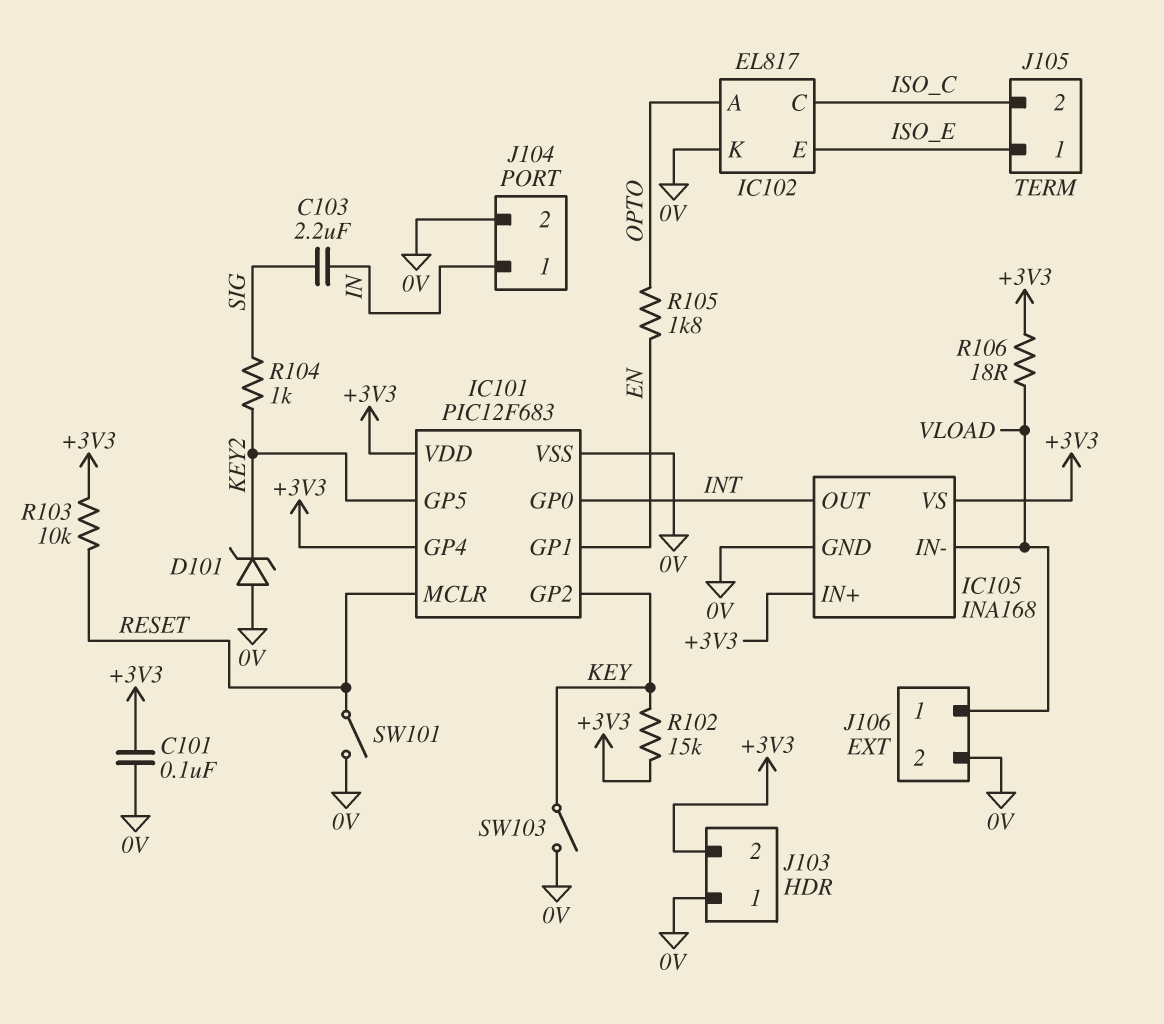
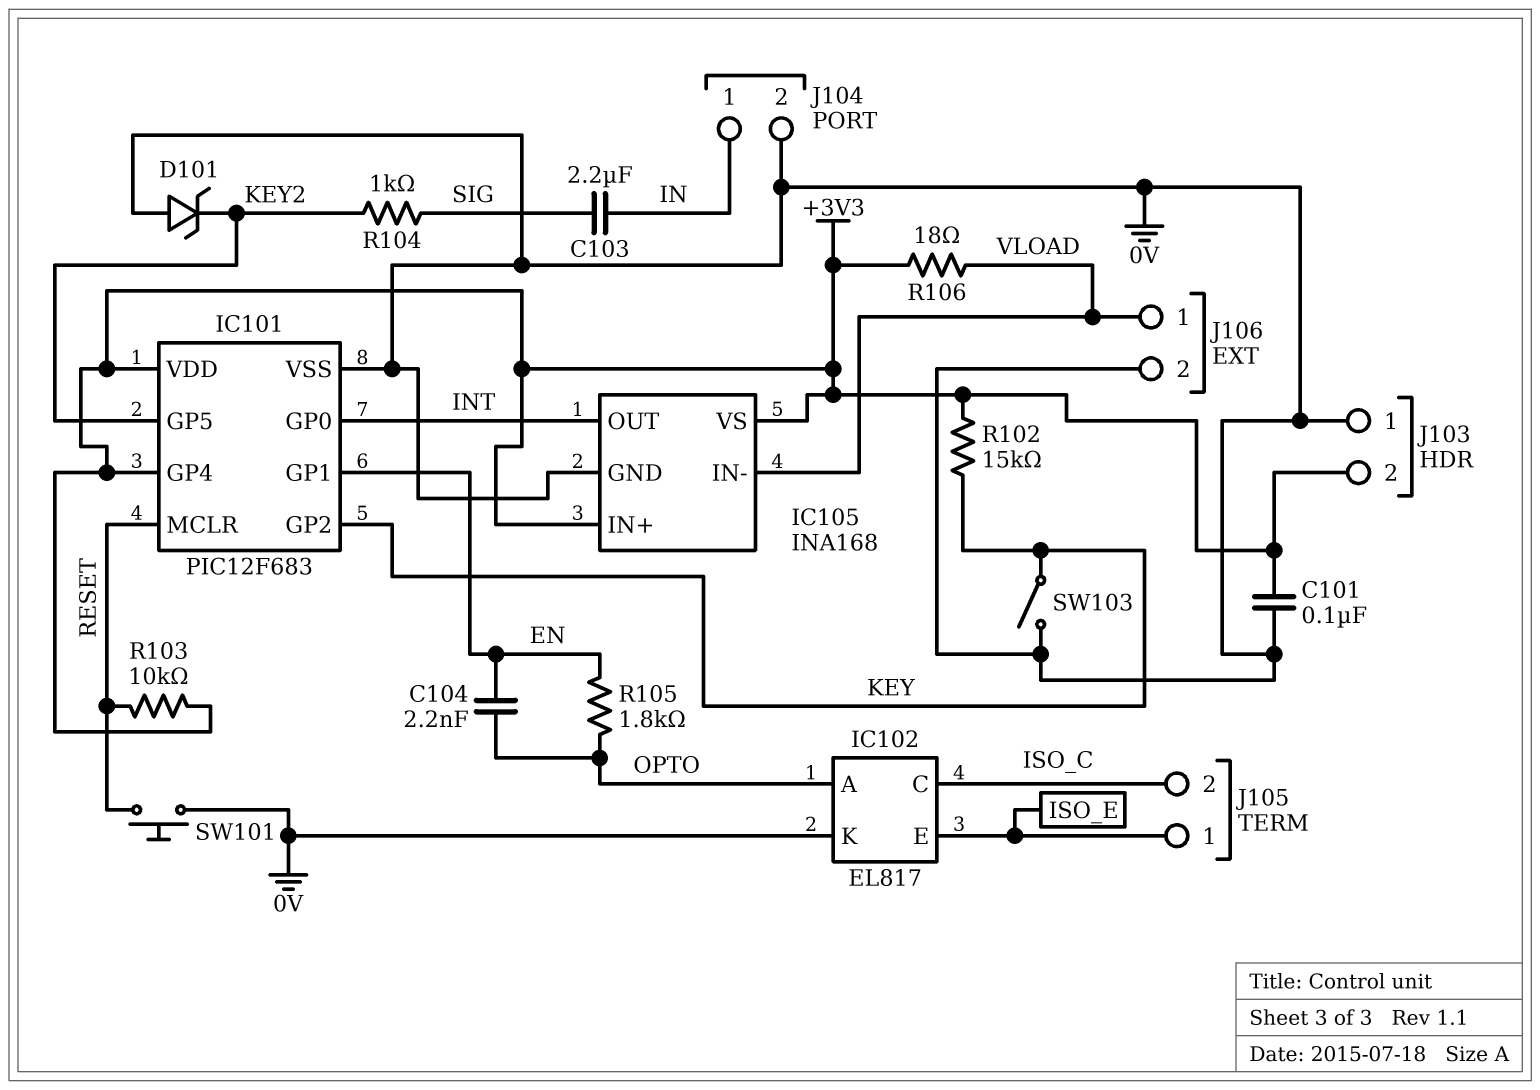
C104: none -> 2.2nF (EN, OPTO)
SW101: switch (0V, RESET) -> button (0V, RESET)

